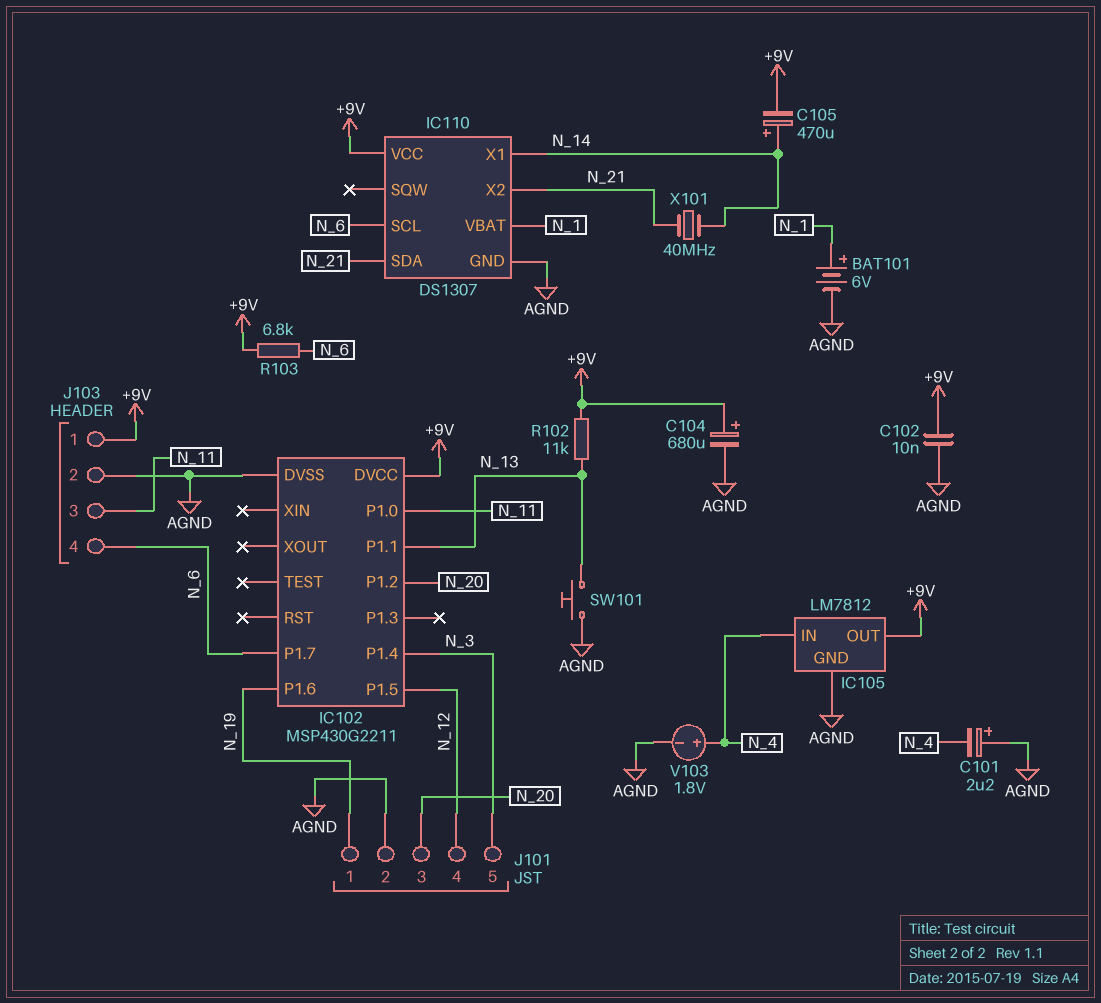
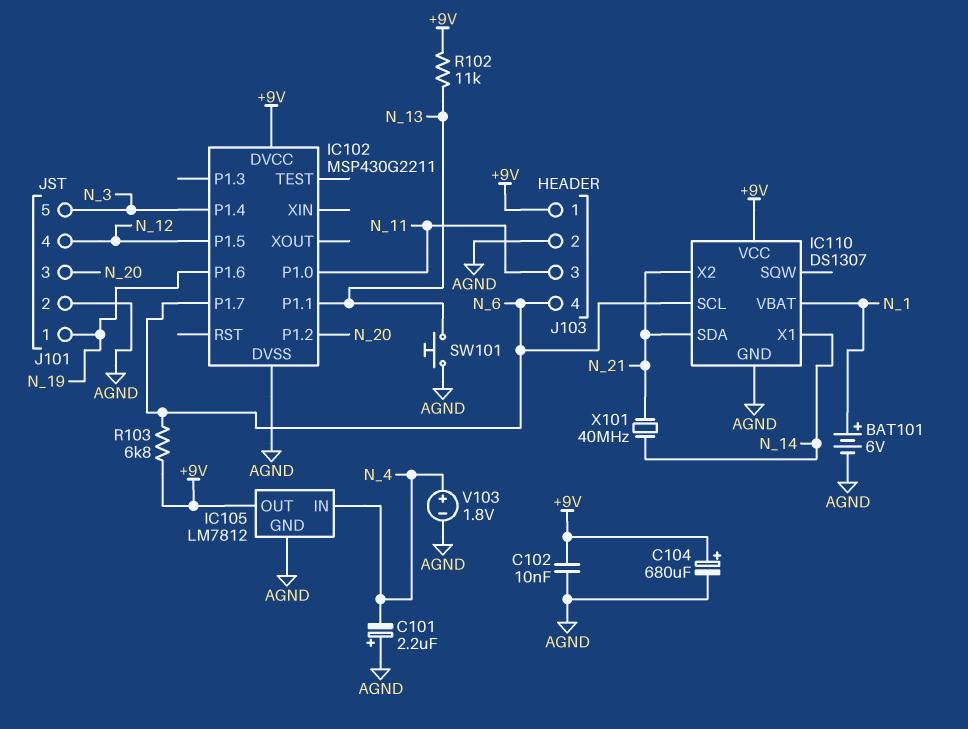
C105: 470uF (plus N_14, minus +9V) -> none

